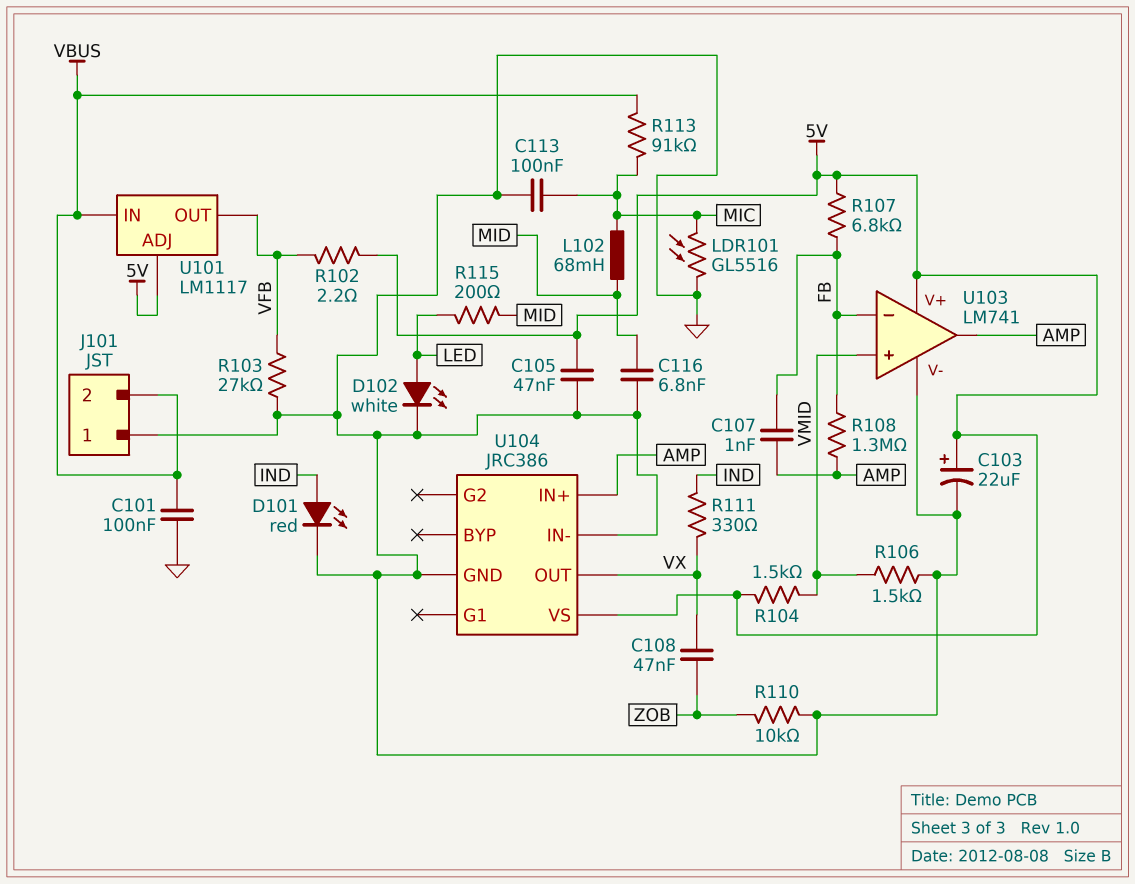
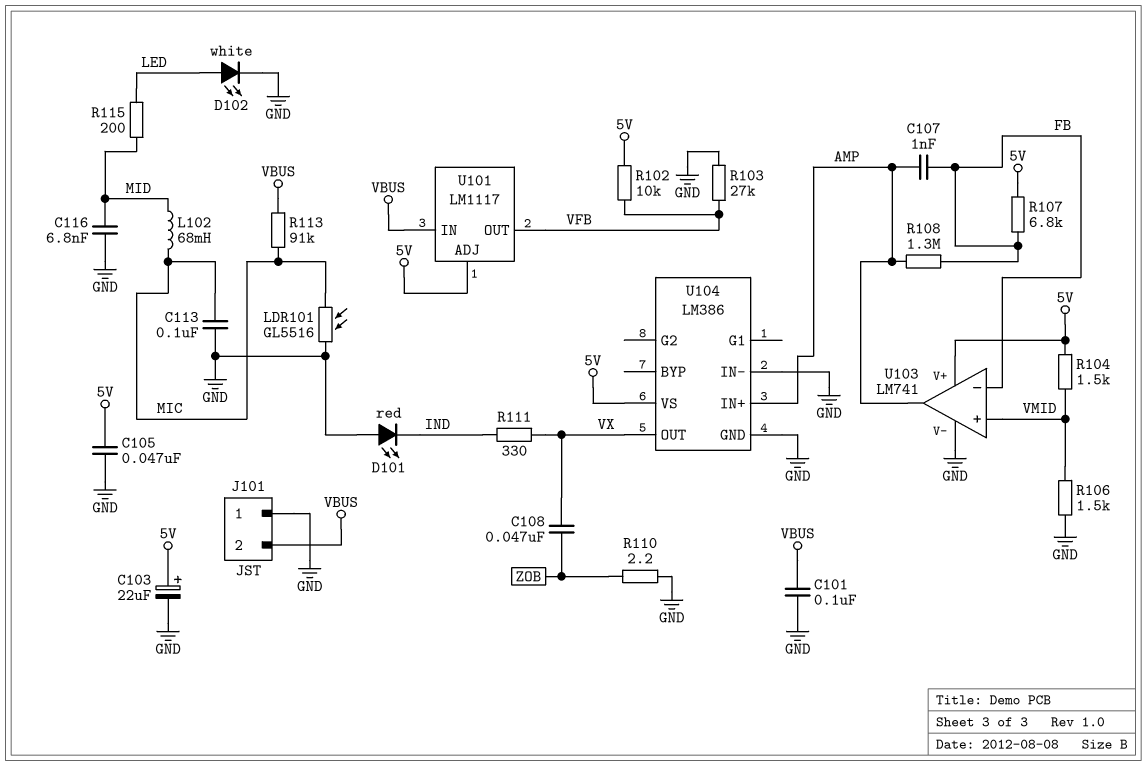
D101: LED red (A IND, K GND) -> LED red (A GND, K IND)
R102: 2.2 (5V, VFB) -> 10k (5V, VFB)
R110: 10k (GND, ZOB) -> 2.2 (GND, ZOB)
U104: JRC386 -> LM386

